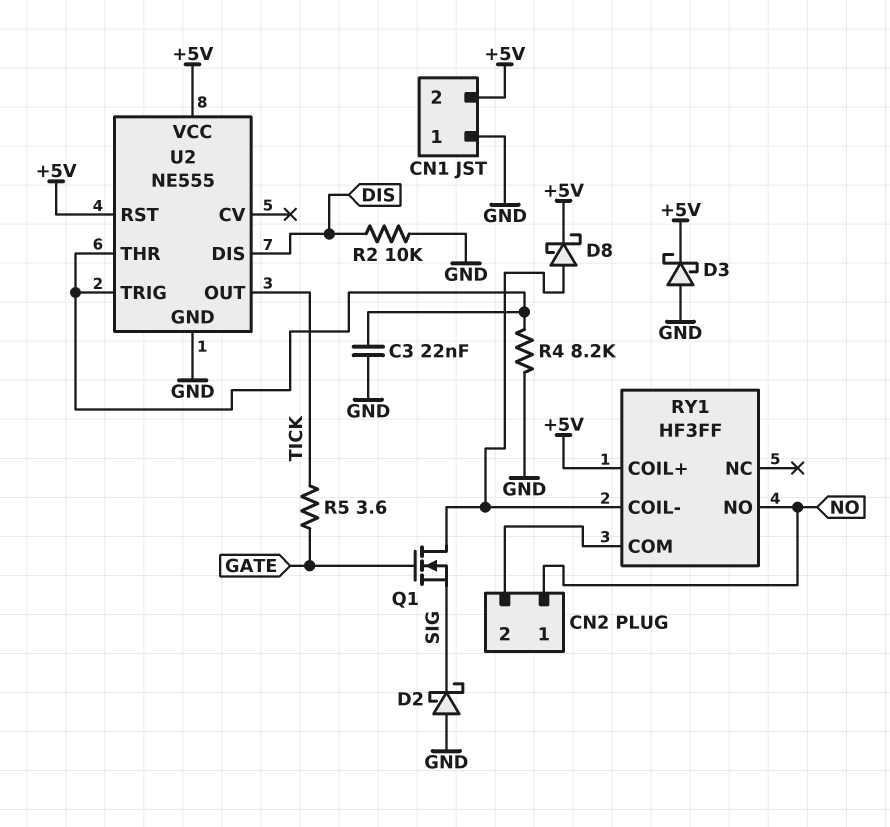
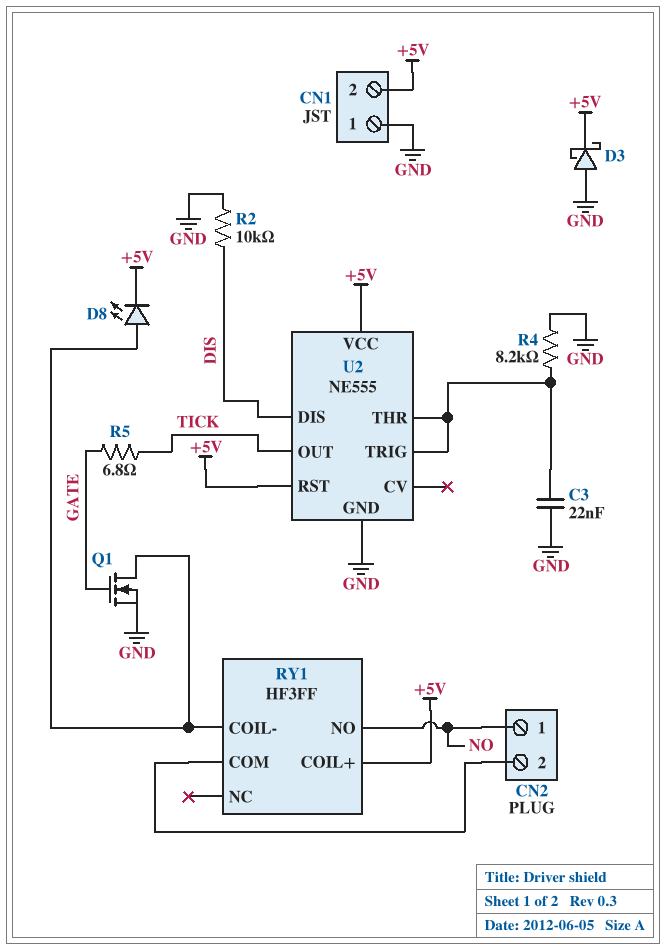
D2: schottky (A GND, K SIG) -> none
D8: schottky (A RY1/COIL-, K +5V) -> LED (A RY1/COIL-, K +5V)
Q1: NMOS (G GATE, D RY1/COIL-, S SIG) -> NMOS (G GATE, D RY1/COIL-, S GND)
R5: 3.6 (GATE, TICK) -> 6.8 (GATE, TICK)

